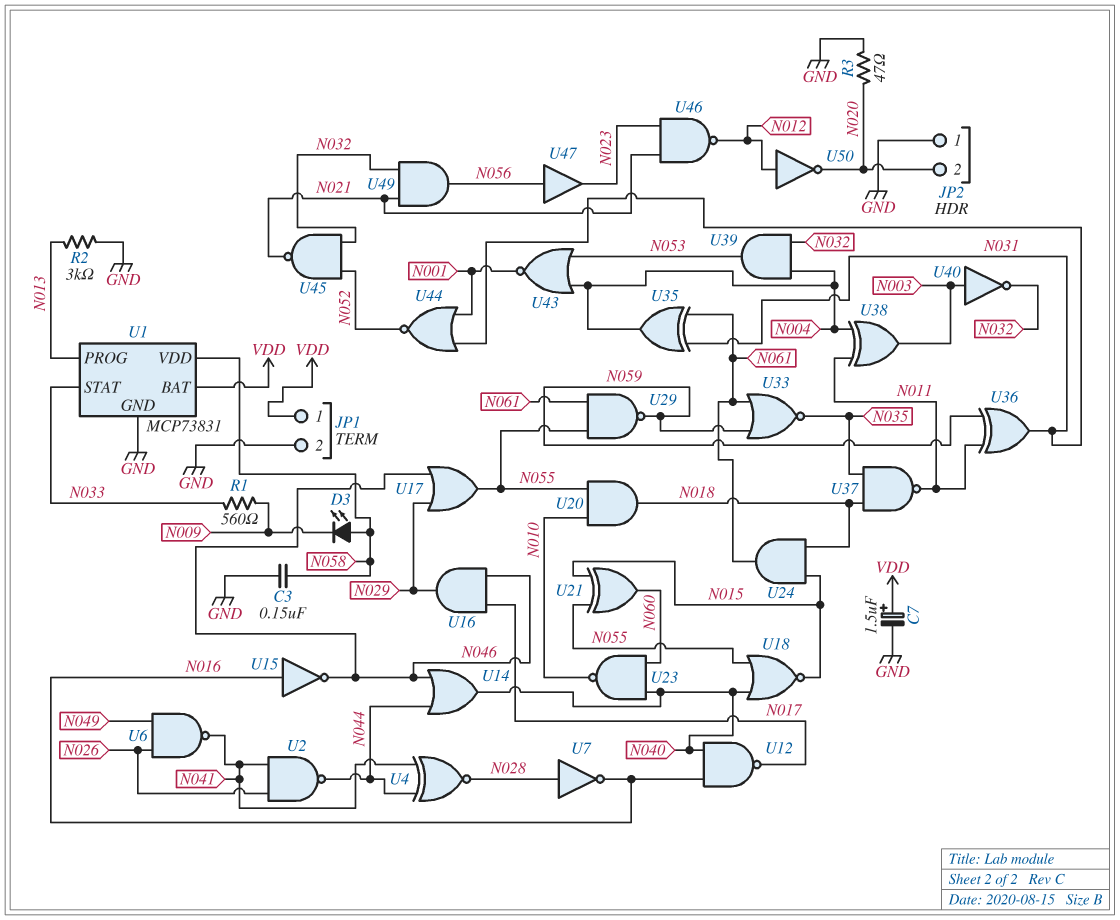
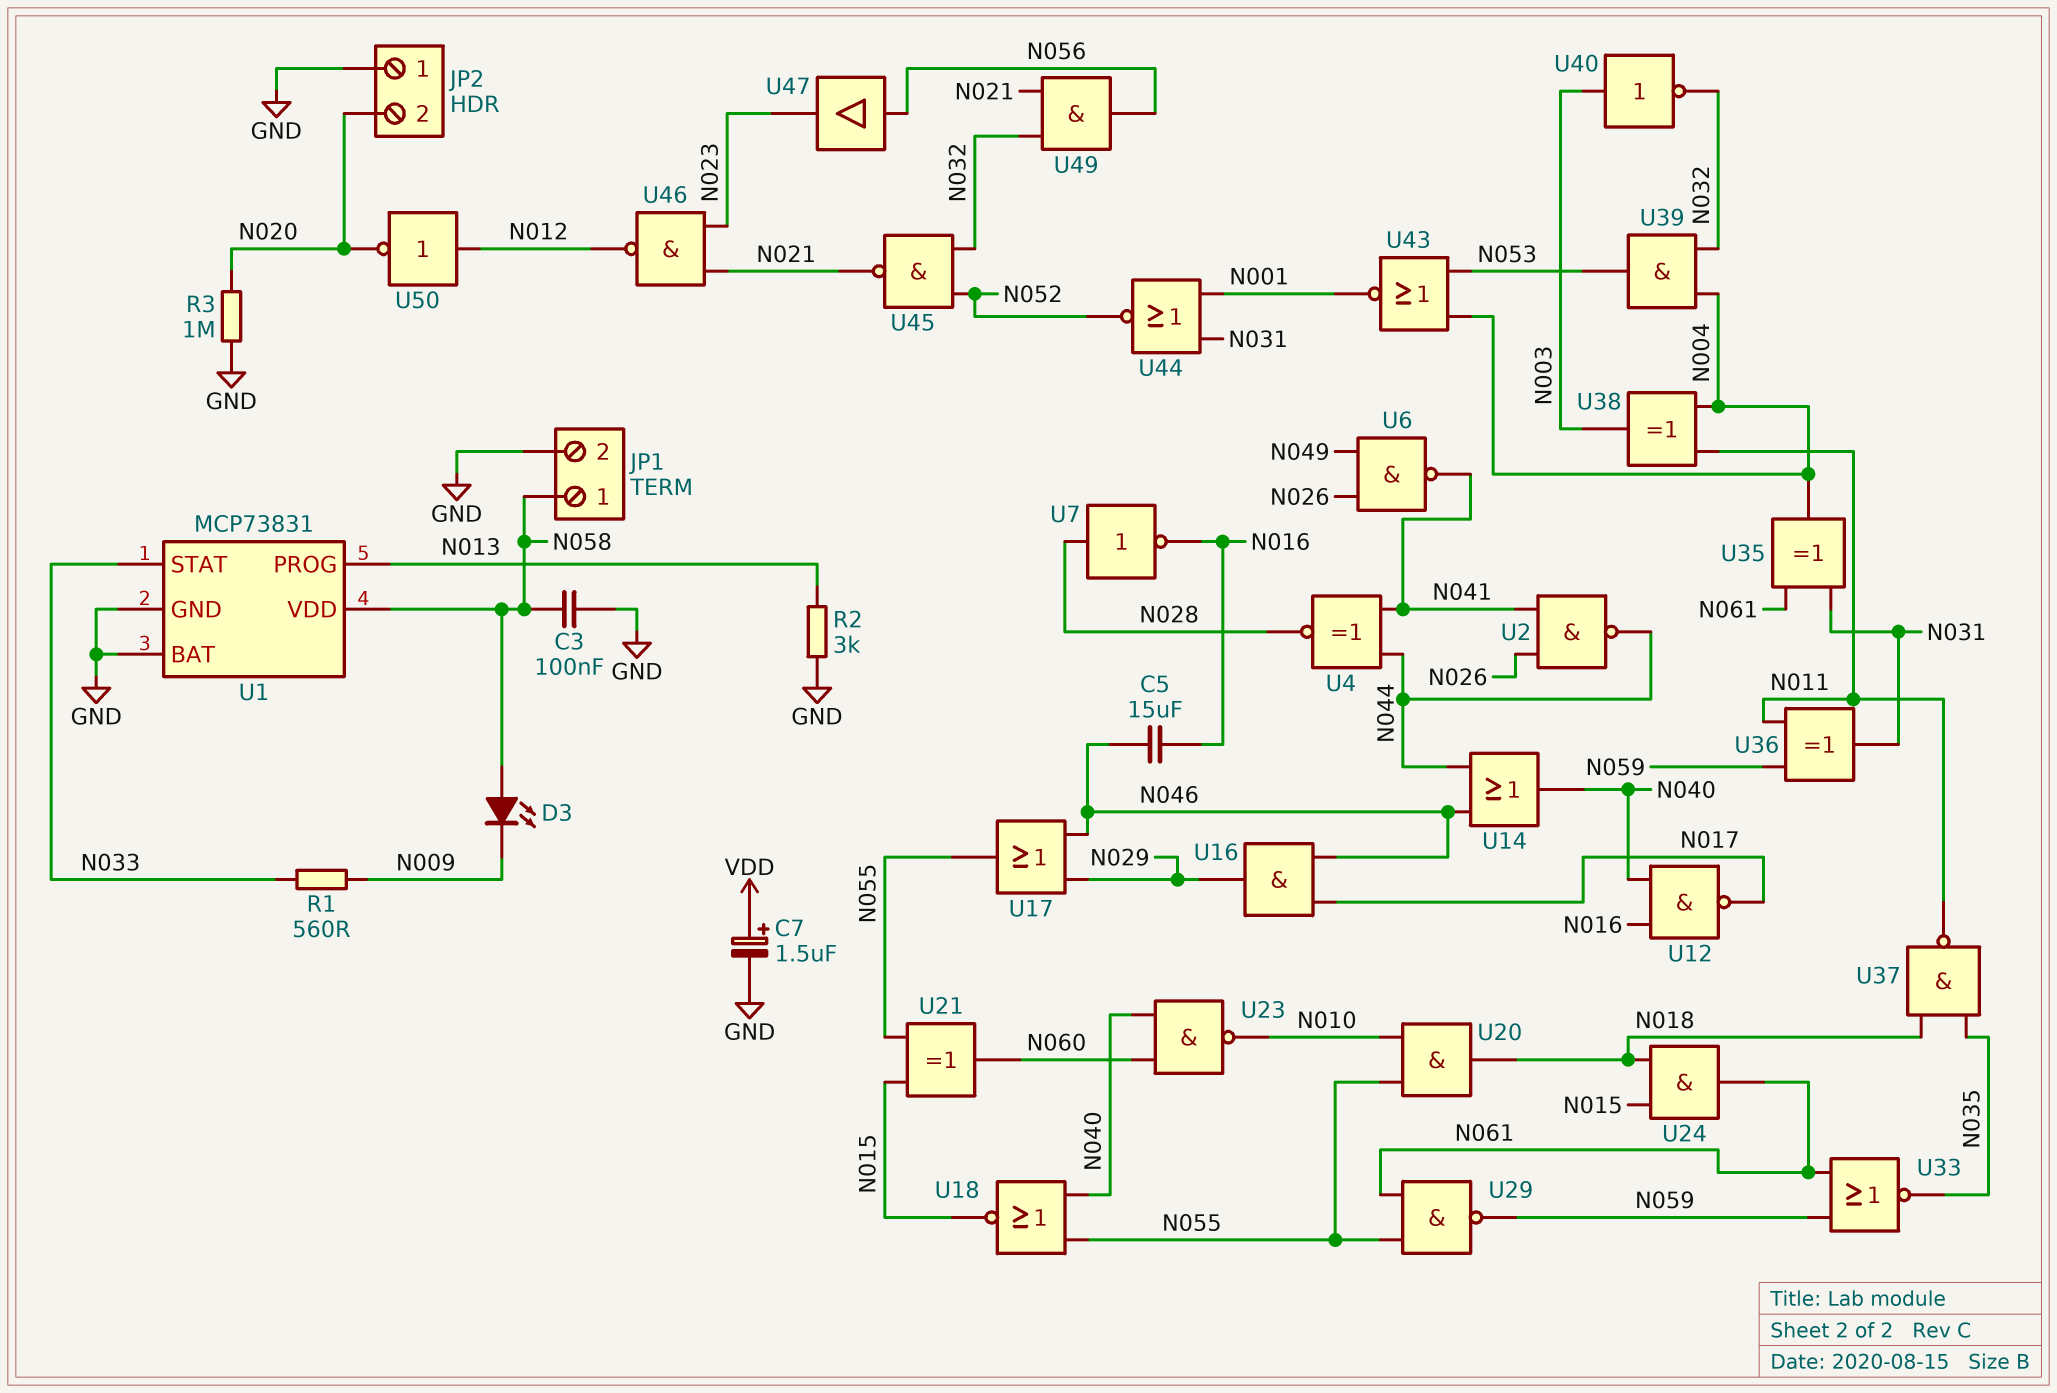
C3: 150nF (GND, N058) -> 100nF (GND, N058)
C5: none -> 15uF (N016, N046)
JP1 pin 1: VDD -> N058
R3: 47 (GND, N020) -> 1M (GND, N020)
U1 pin BAT: VDD -> GND
U15: NOT (in N016, out N046) -> none

